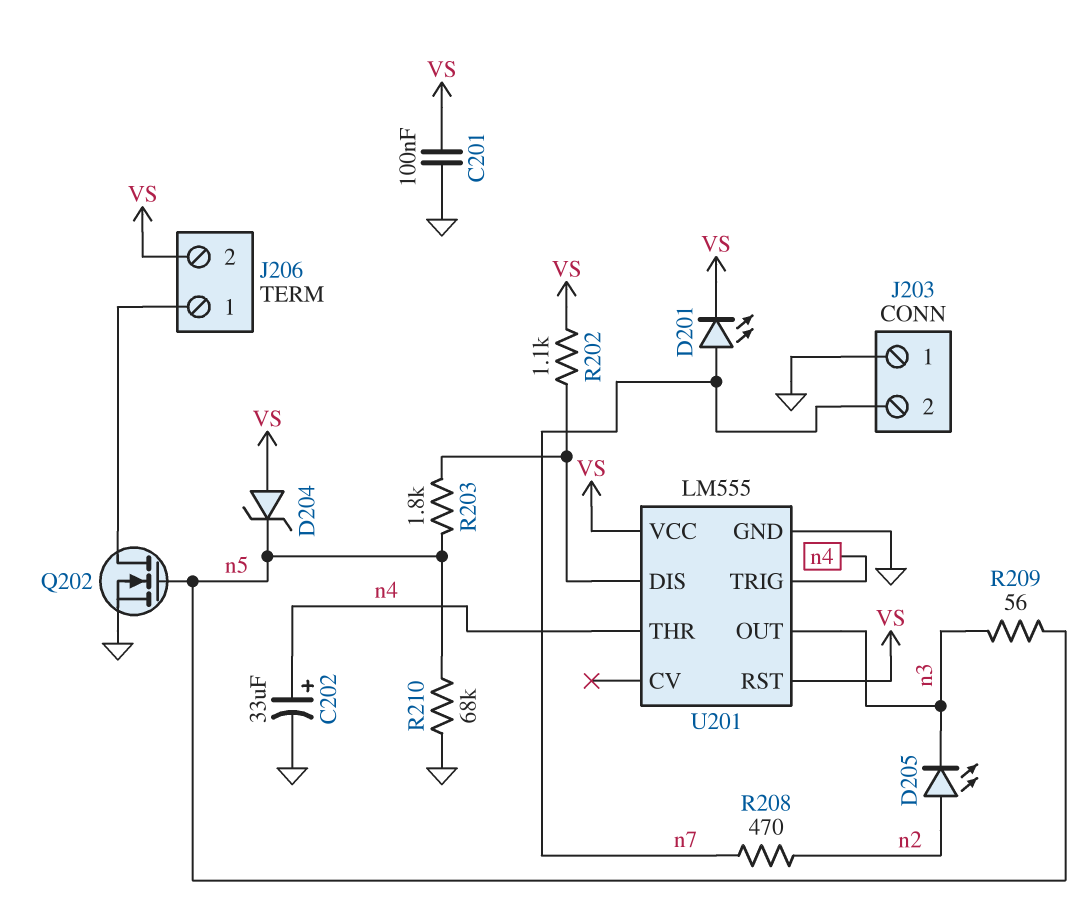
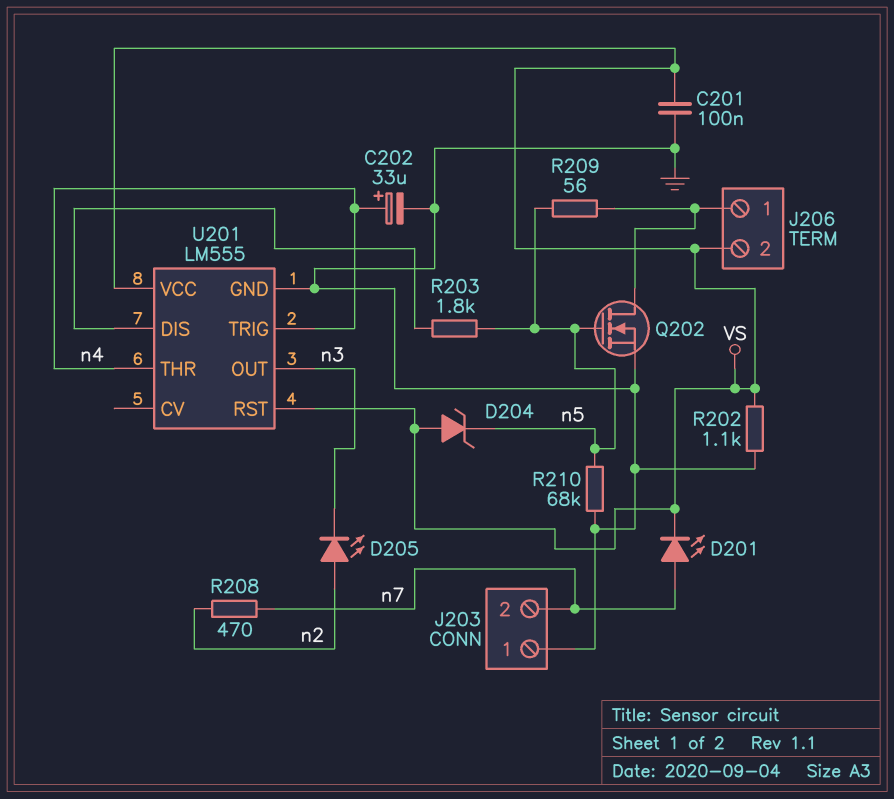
R202: 1.1k (U201/DIS, VS) -> 1.1k (GND, VS)
R209: 56 (n3, n5) -> 56 (J206/1, n5)

